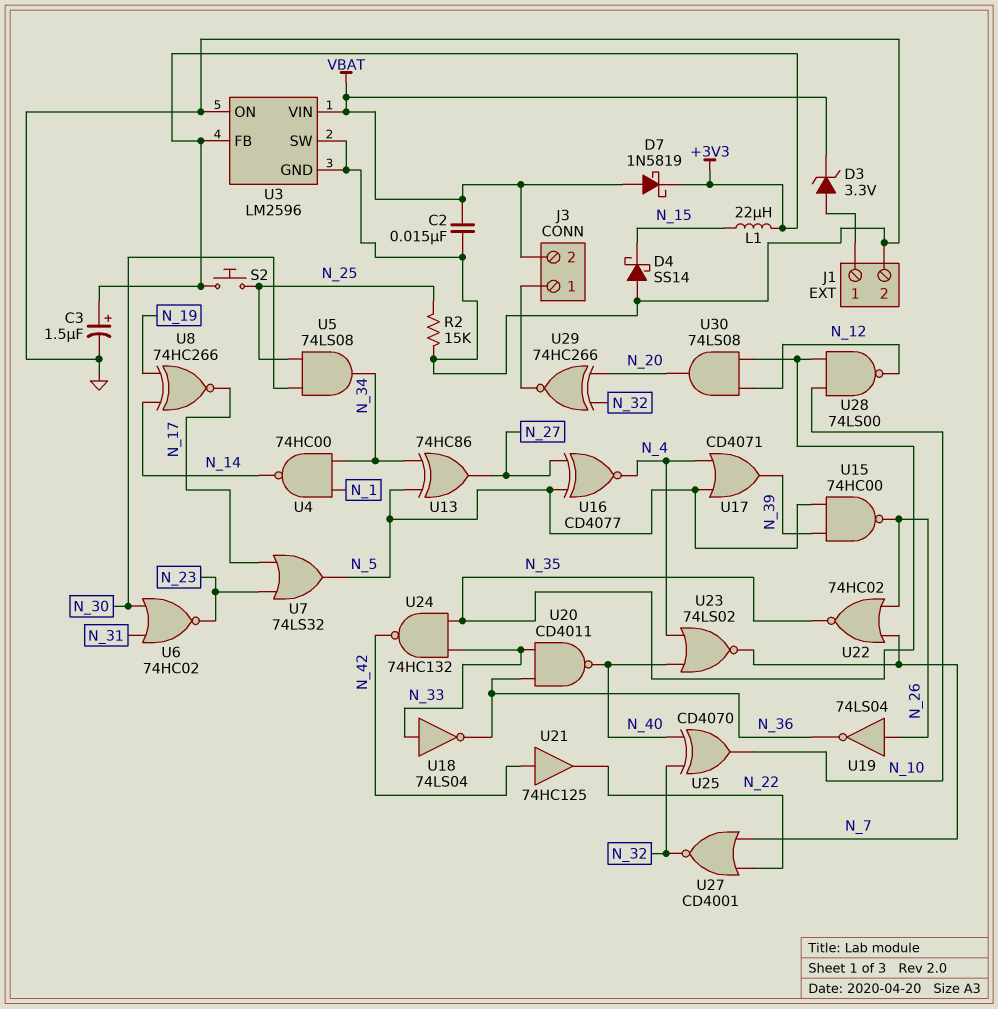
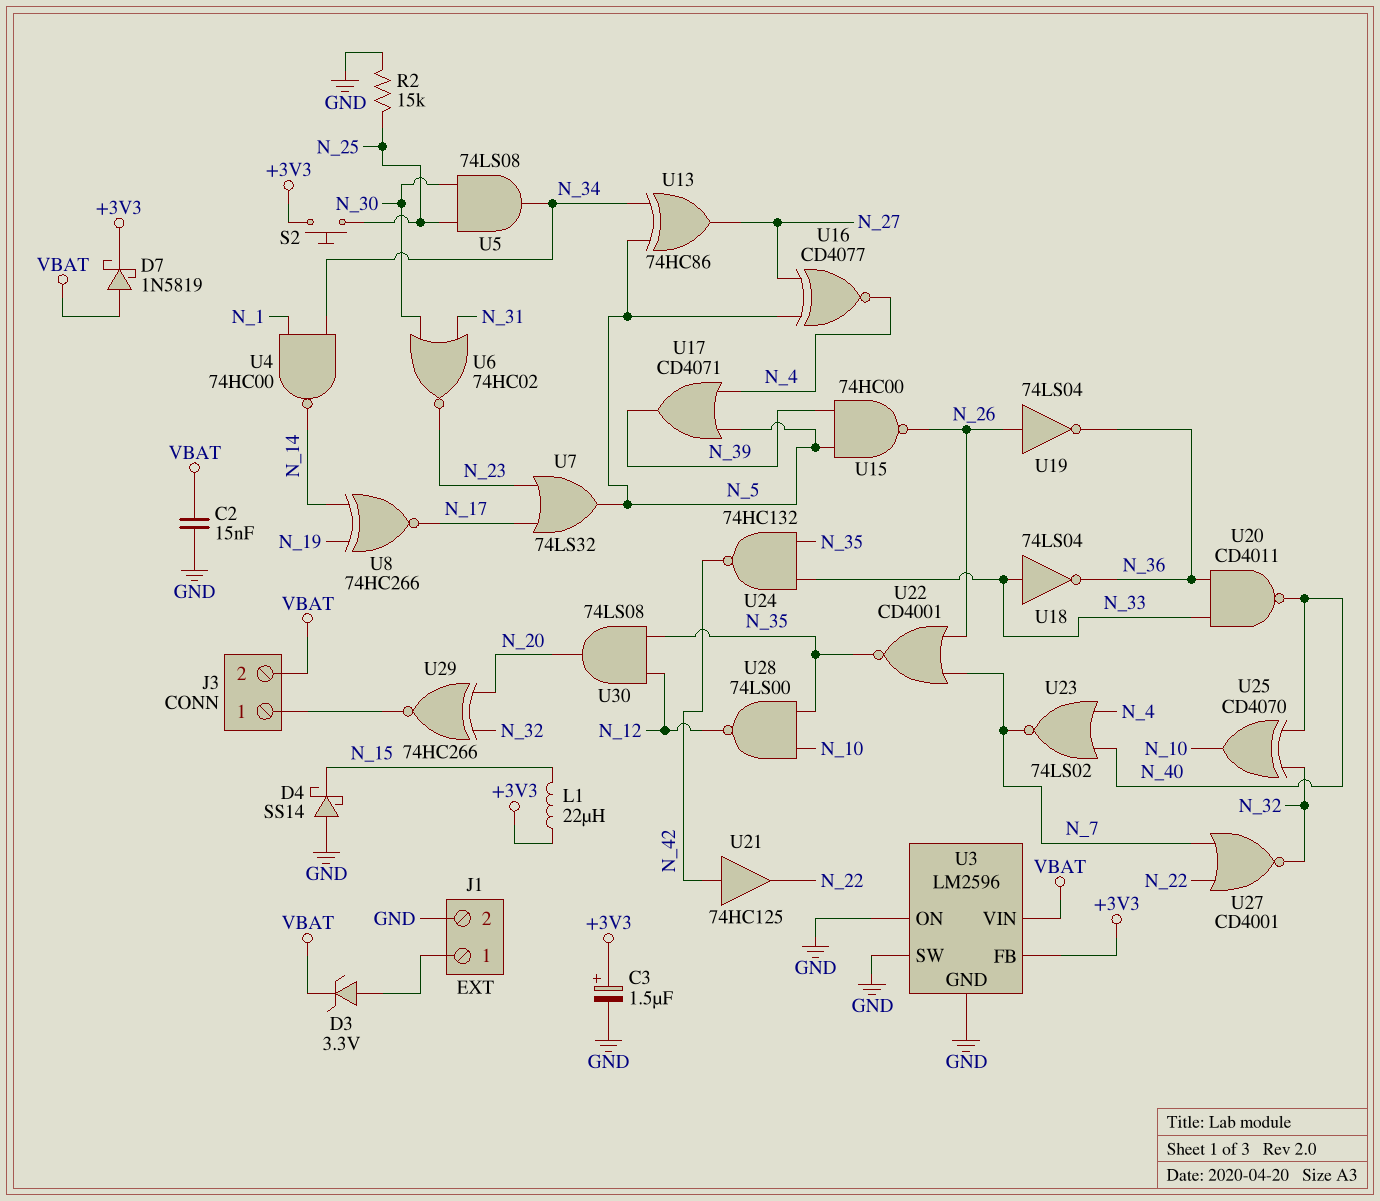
U22: NOR 74HC02 (in N_7, in N_26, out N_35) -> NOR CD4001 (in N_7, in N_26, out N_35)

